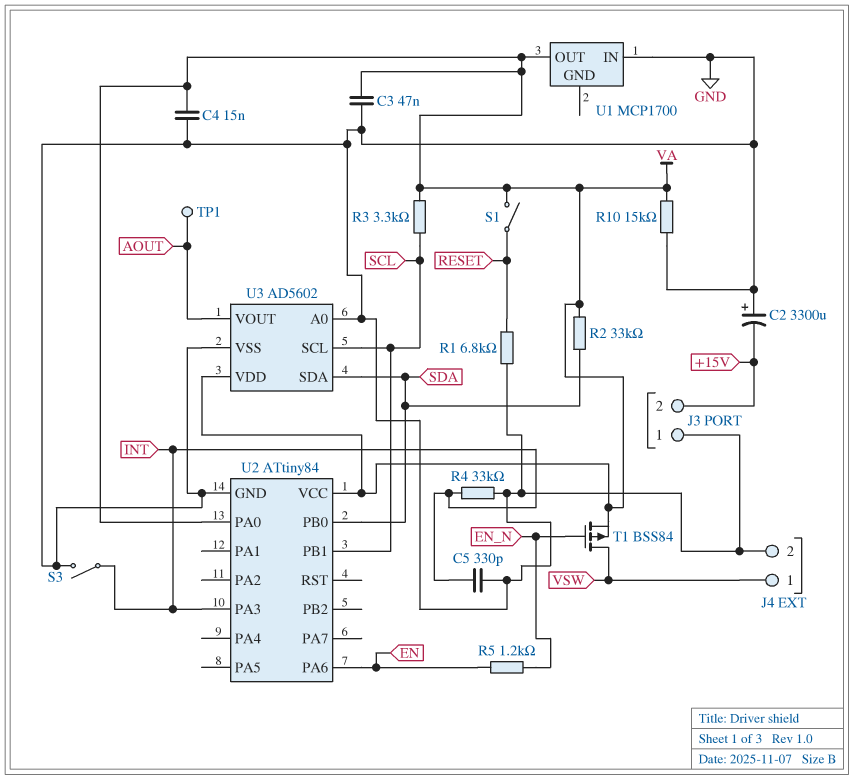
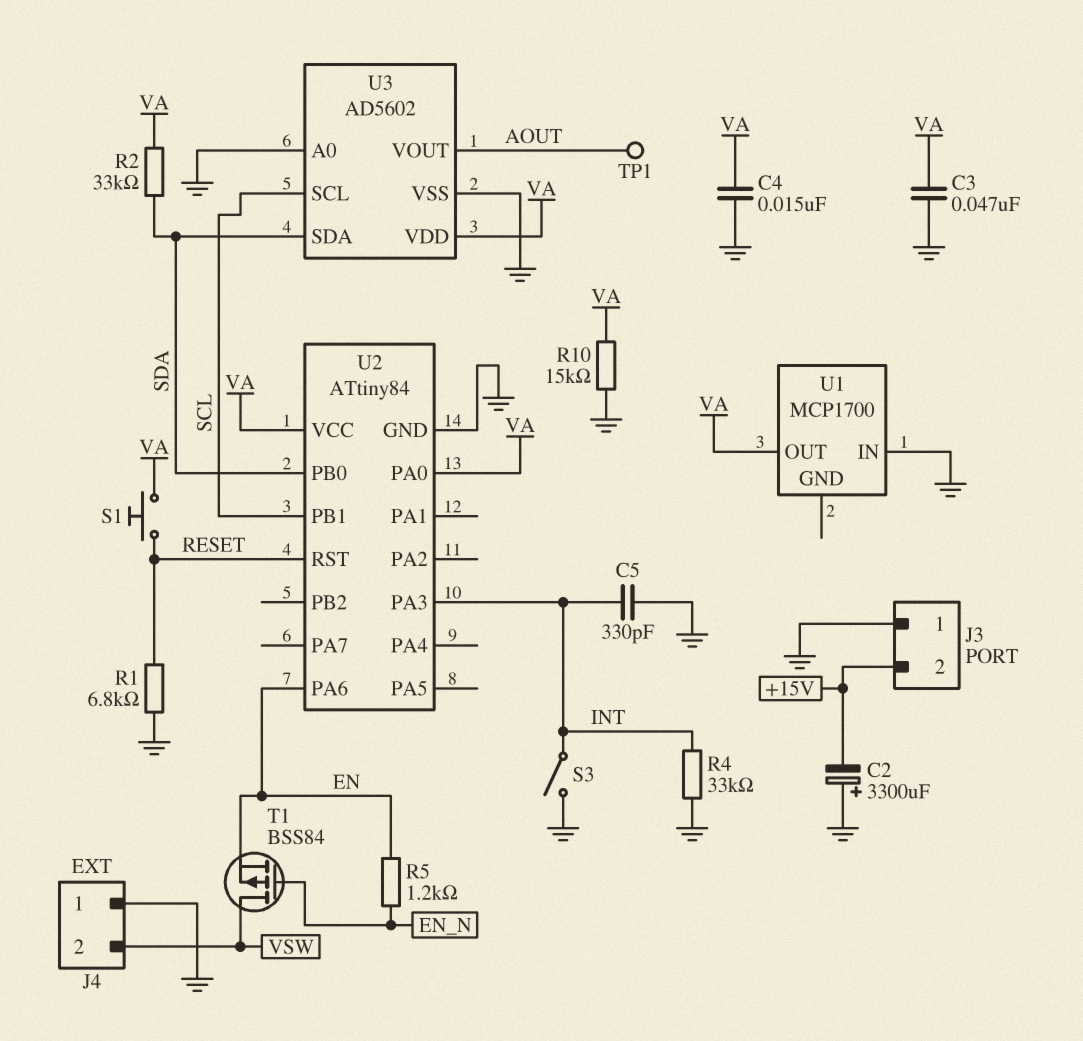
J4 pin 1: VSW -> GND
J4 pin 2: GND -> VSW
R3: 3.3k (SCL, VA) -> none
S1: switch (RESET, VA) -> button (RESET, VA)
T1: PMOS BSS84 (G EN_N, D VSW, S VA) -> PMOS BSS84 (G EN_N, D VSW, S EN)
U2 pin RST: none -> RESET

